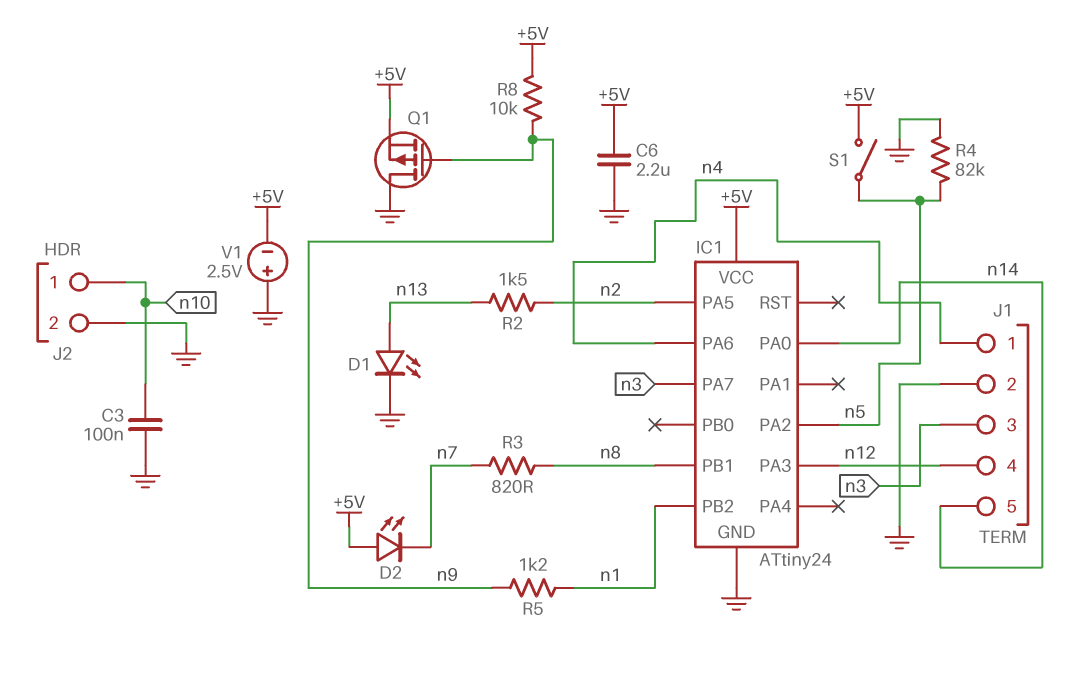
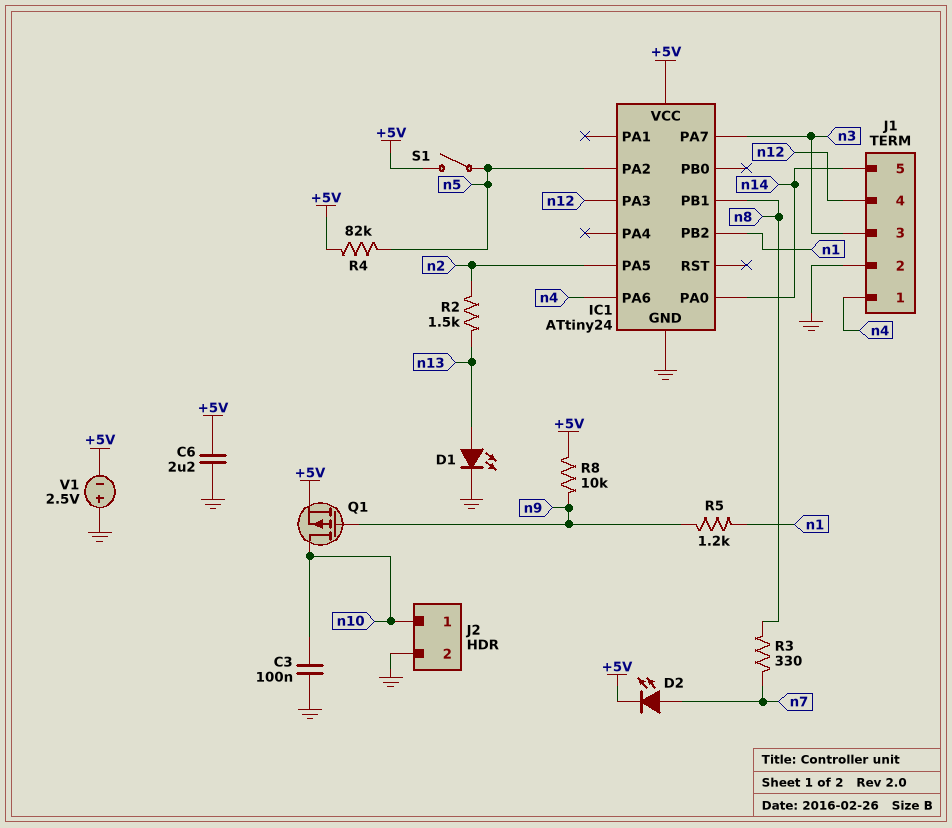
D2: LED (A +5V, K n7) -> LED (A n7, K +5V)
Q1: PMOS (G n9, D GND, S +5V) -> PMOS (G n9, D n10, S +5V)
R3: 820 (n7, n8) -> 330 (n7, n8)
R4: 82k (GND, n5) -> 82k (+5V, n5)

